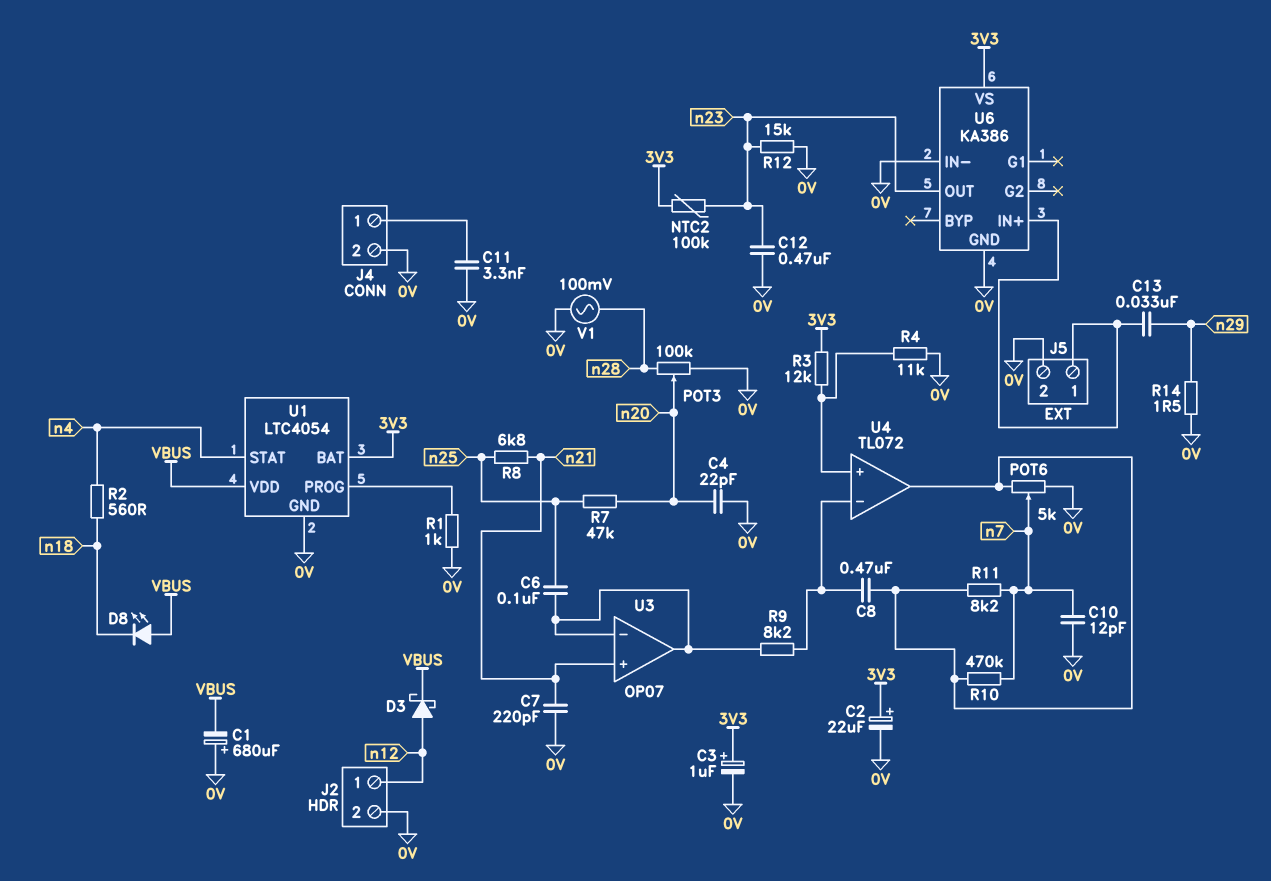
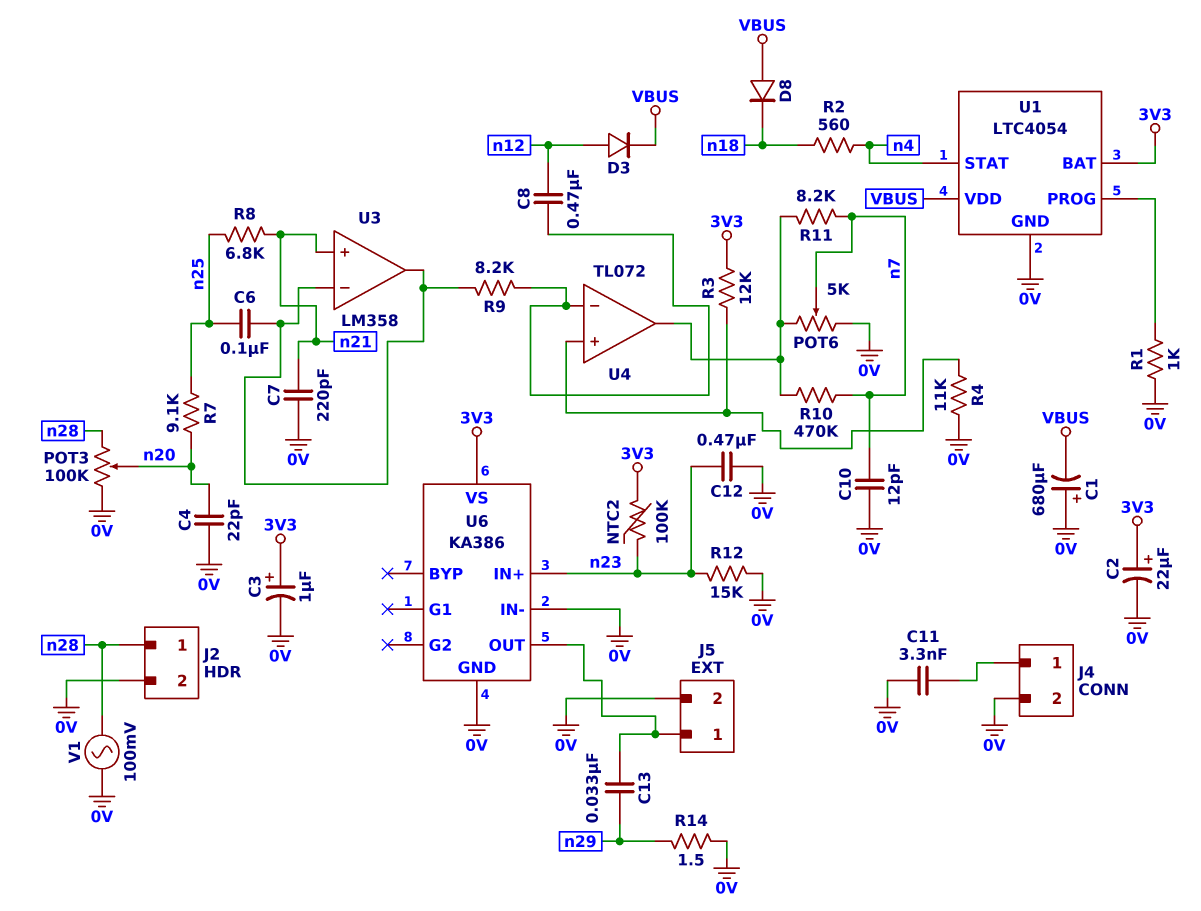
C8: 470nF (U4/in-, U4/out) -> 470nF (U4/in-, n12)
D3: schottky (A n12, K VBUS) -> diode (A n12, K VBUS)
D8: LED (A VBUS, K n18) -> diode (A VBUS, K n18)
J2 pin 1: n12 -> n28
R7: 47k (n20, n25) -> 9.1k (n20, n25)
U3: OP07 -> LM358
U6 pin IN+: J5/1 -> n23
U6 pin OUT: n23 -> J5/1

